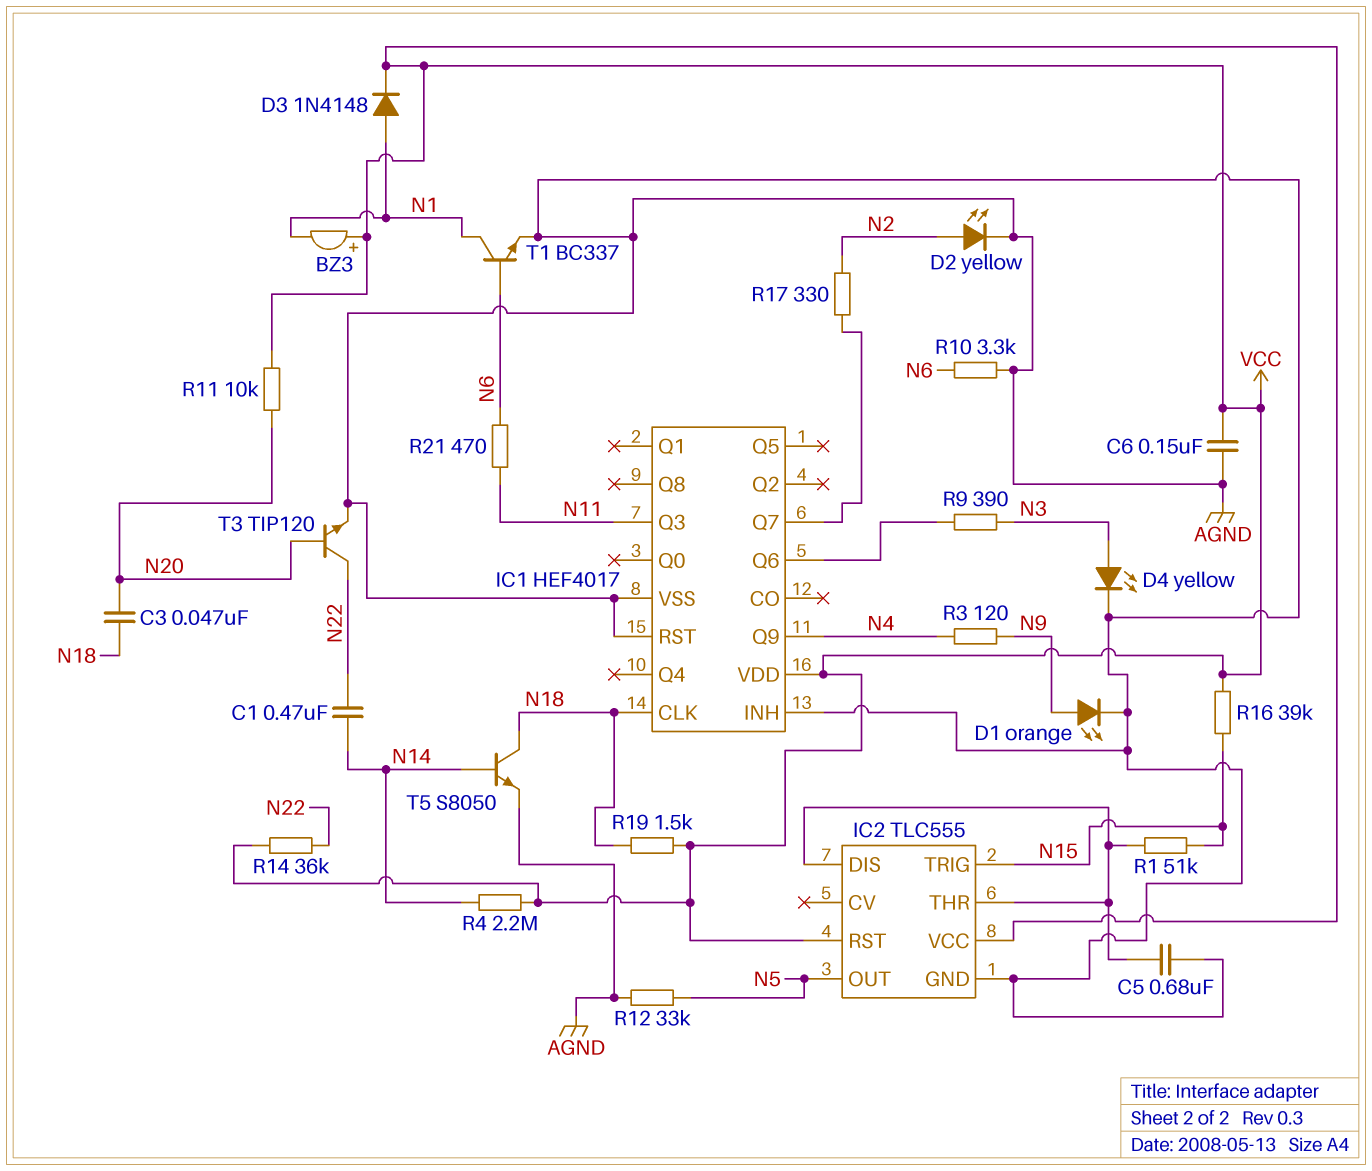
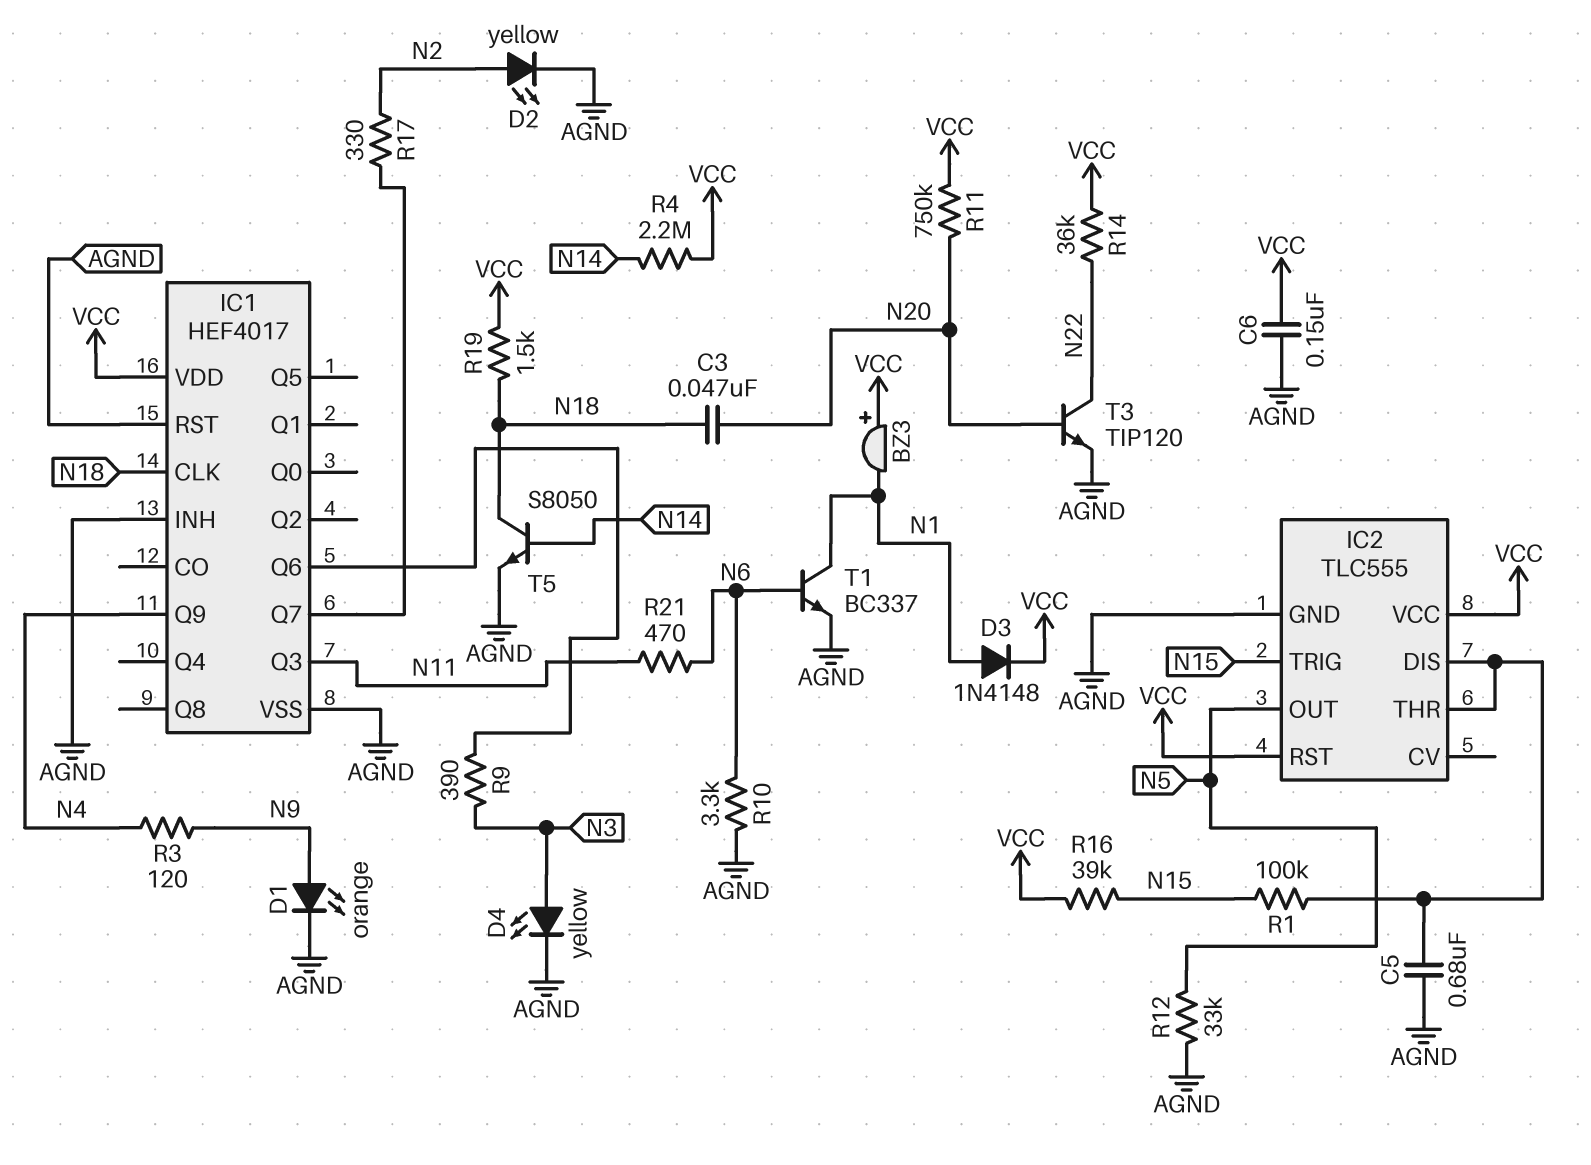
C1: 470nF (N14, N22) -> none
R1: 51k (IC2/DIS, N15) -> 100k (IC2/DIS, N15)
R11: 10k (N20, VCC) -> 750k (N20, VCC)

